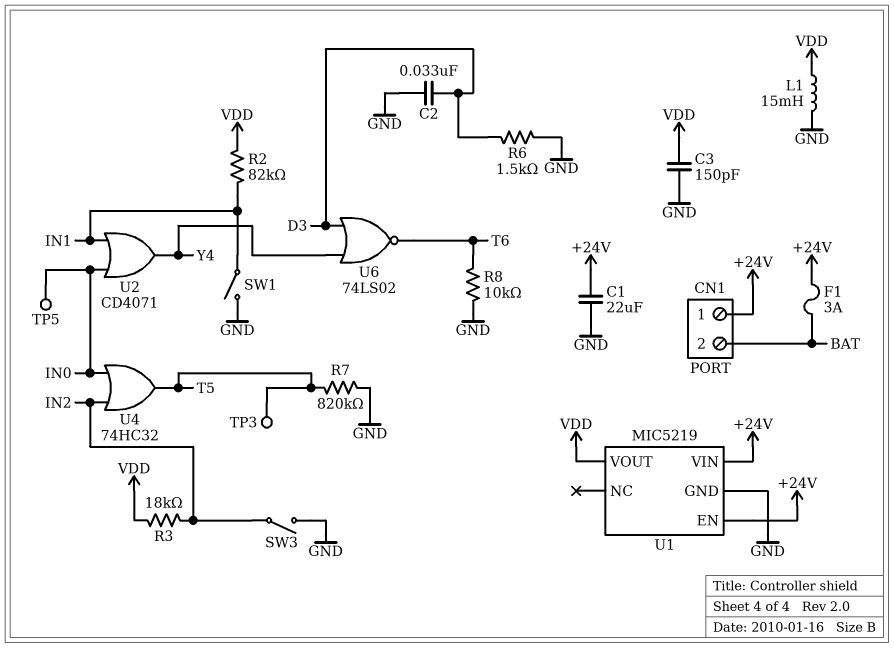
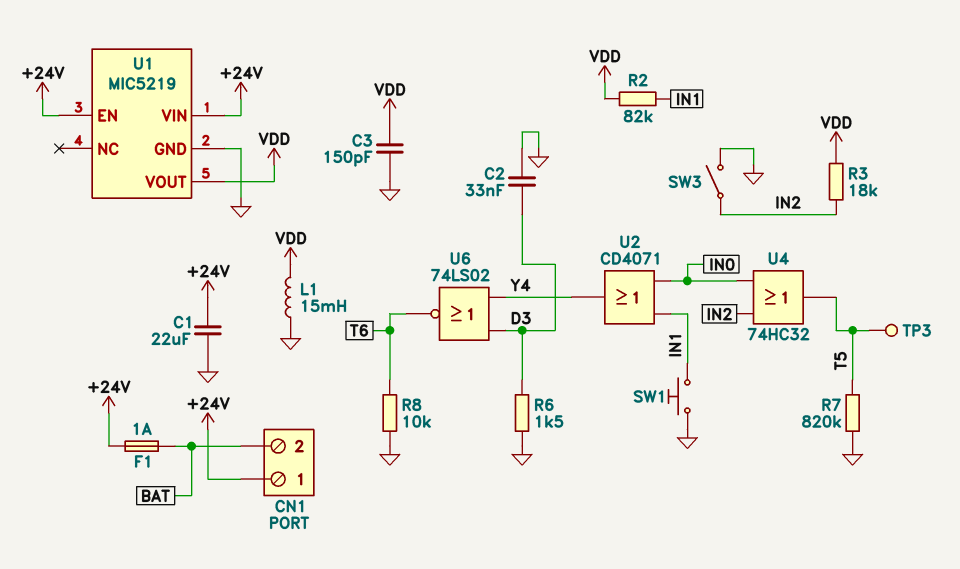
F1: 3A (+24V, BAT) -> 1A (+24V, BAT)
SW1: switch (GND, IN1) -> button (GND, IN1)
TP5: test point (IN0) -> none

